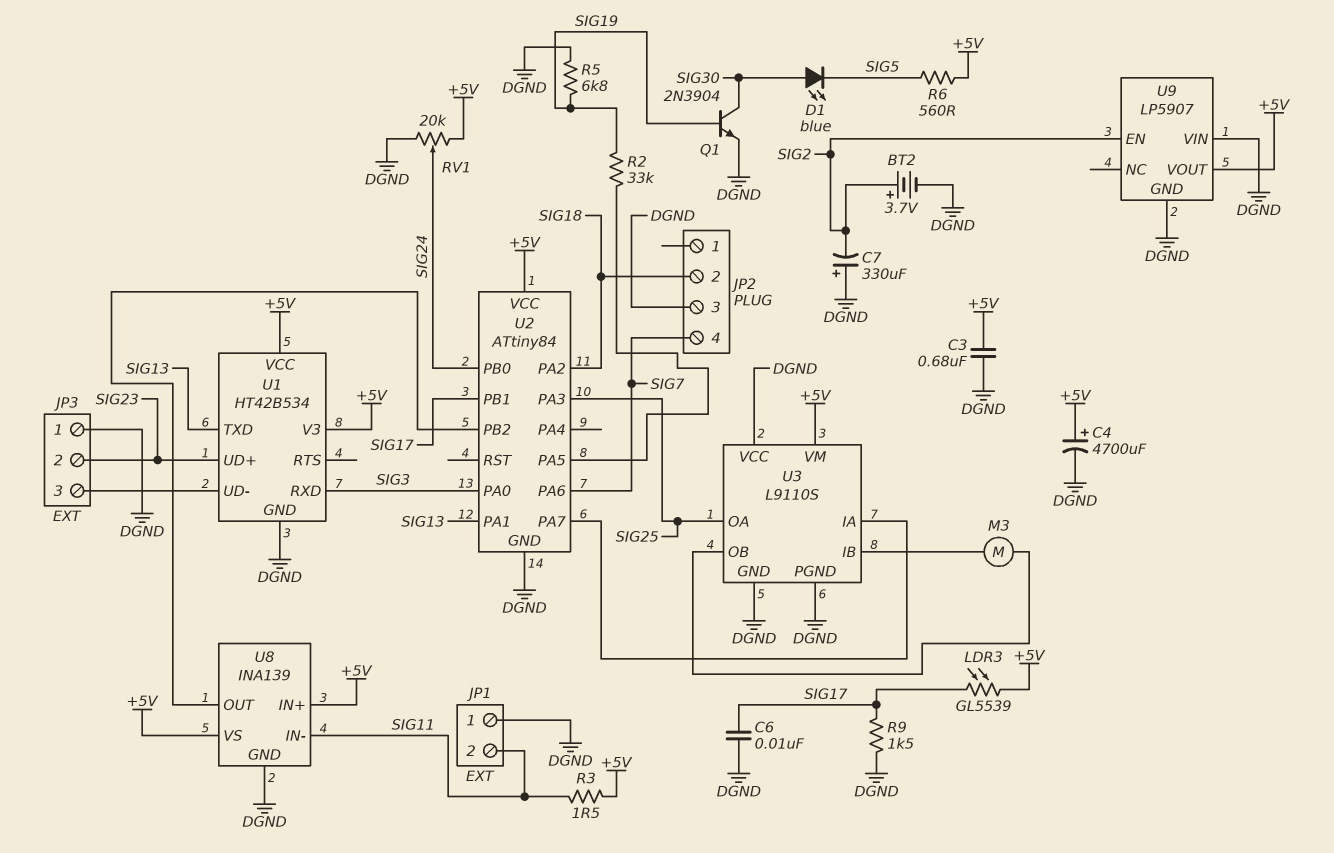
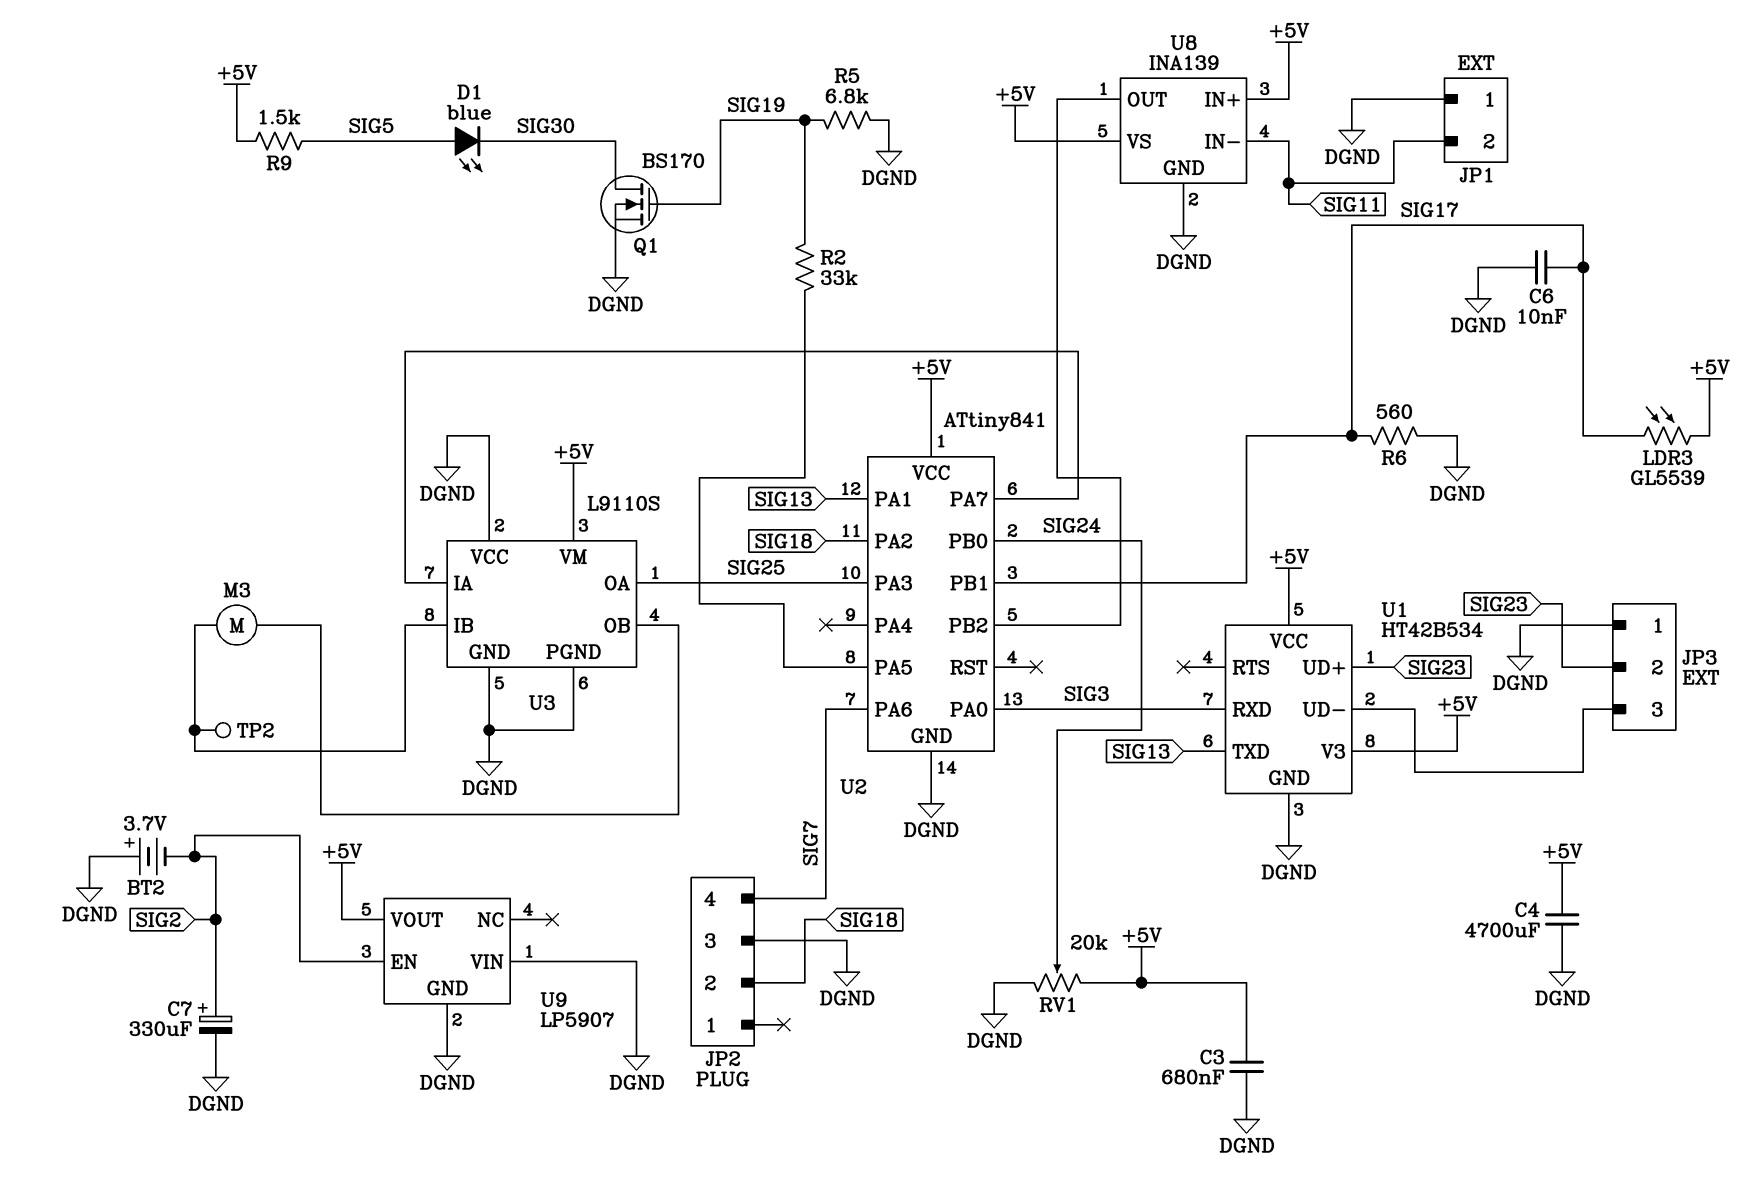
BT2: 3.7V (plus SIG2, minus DGND) -> 3.7V (plus DGND, minus SIG2)
C4: 4700uF (plus +5V, minus DGND) -> 4700uF (+5V, DGND)
C7: 330uF (plus DGND, minus SIG2) -> 330uF (plus SIG2, minus DGND)
D1: LED blue (A SIG30, K SIG5) -> LED blue (A SIG5, K SIG30)
Q1: NPN 2N3904 (B SIG19, C SIG30, E DGND) -> NMOS BS170 (G SIG19, D SIG30, S DGND)
R3: 1.5 (+5V, SIG11) -> none
R6: 560 (+5V, SIG5) -> 560 (DGND, SIG17)
R9: 1.5k (DGND, SIG17) -> 1.5k (+5V, SIG5)
TP2: none -> test point (U3/IB)
U2: ATtiny84 -> ATtiny841

